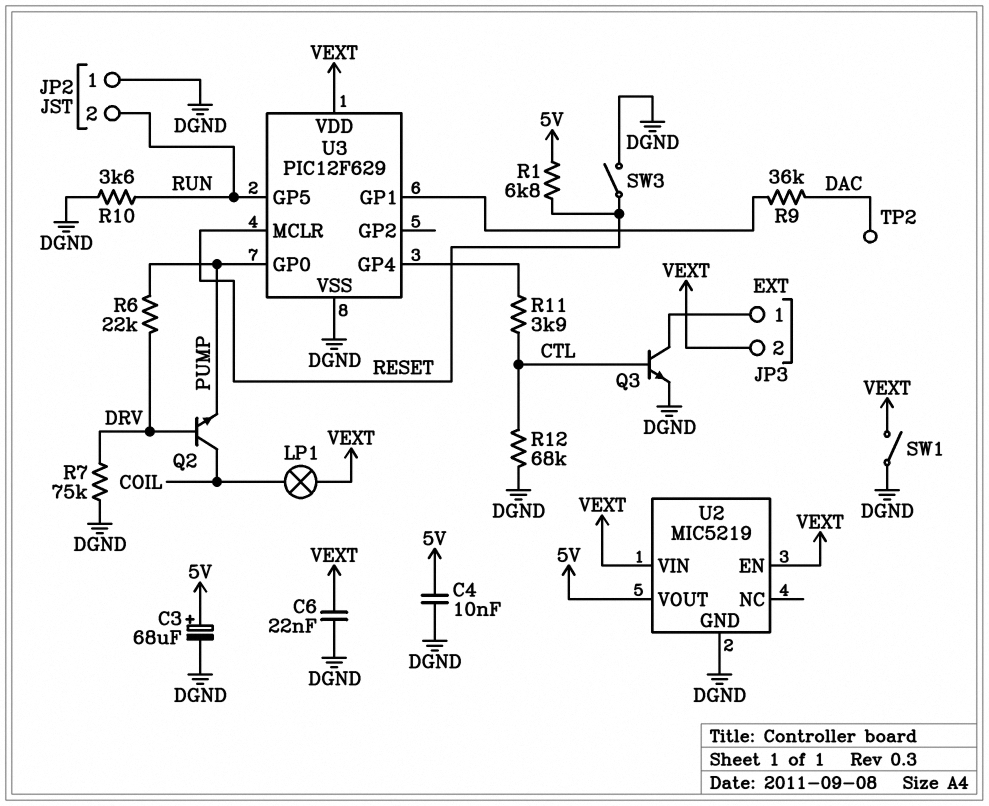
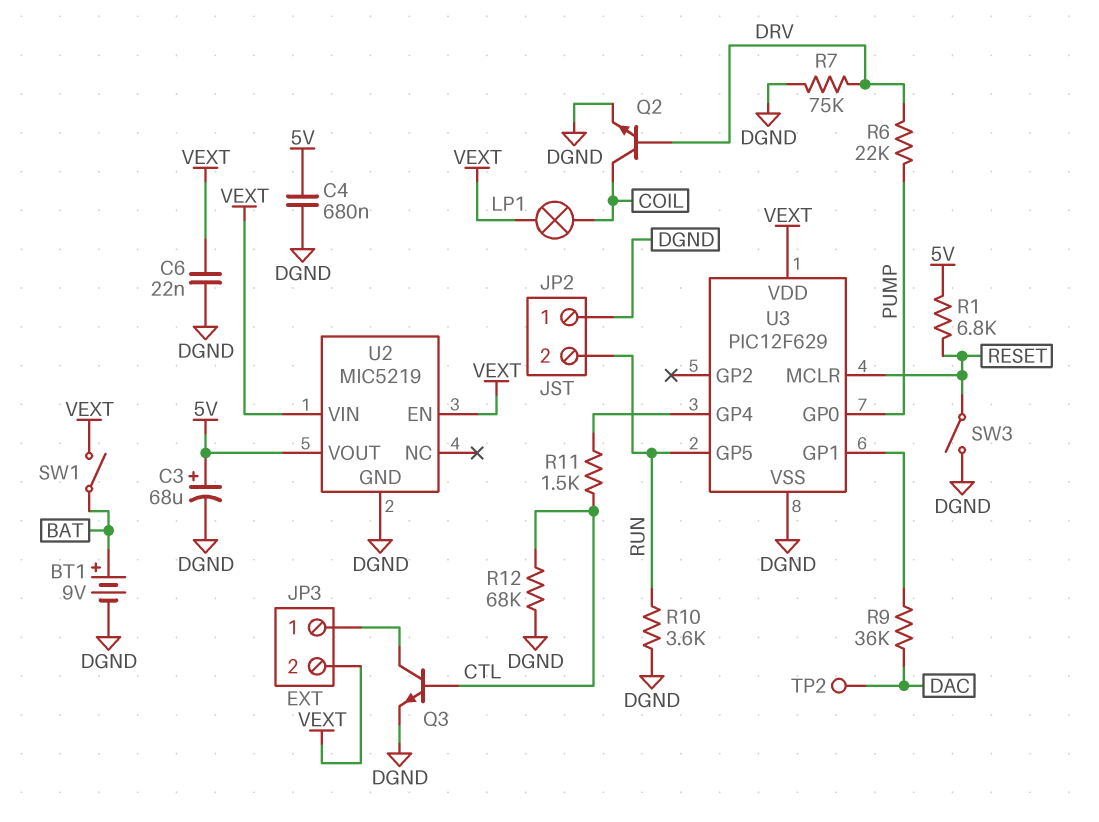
BT1: none -> 9V (plus BAT, minus DGND)
C4: 10nF (5V, DGND) -> 680nF (5V, DGND)
Q2: NPN (B DRV, C COIL, E PUMP) -> NPN (B DRV, C COIL, E DGND)
R11: 3.9k (CTL, U3/GP4) -> 1.5k (CTL, U3/GP4)
SW1: switch (DGND, VEXT) -> switch (BAT, VEXT)

